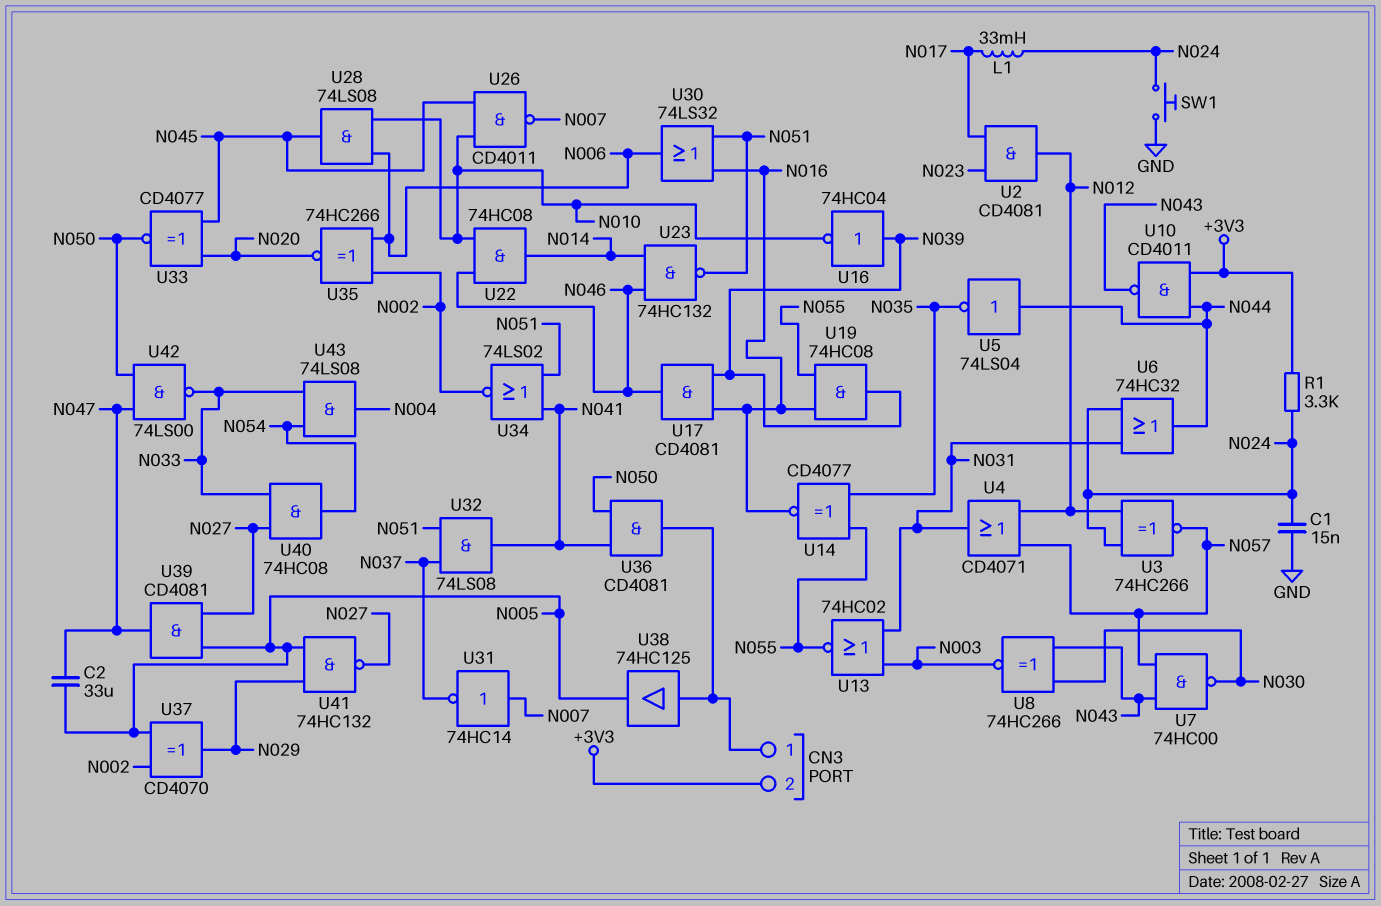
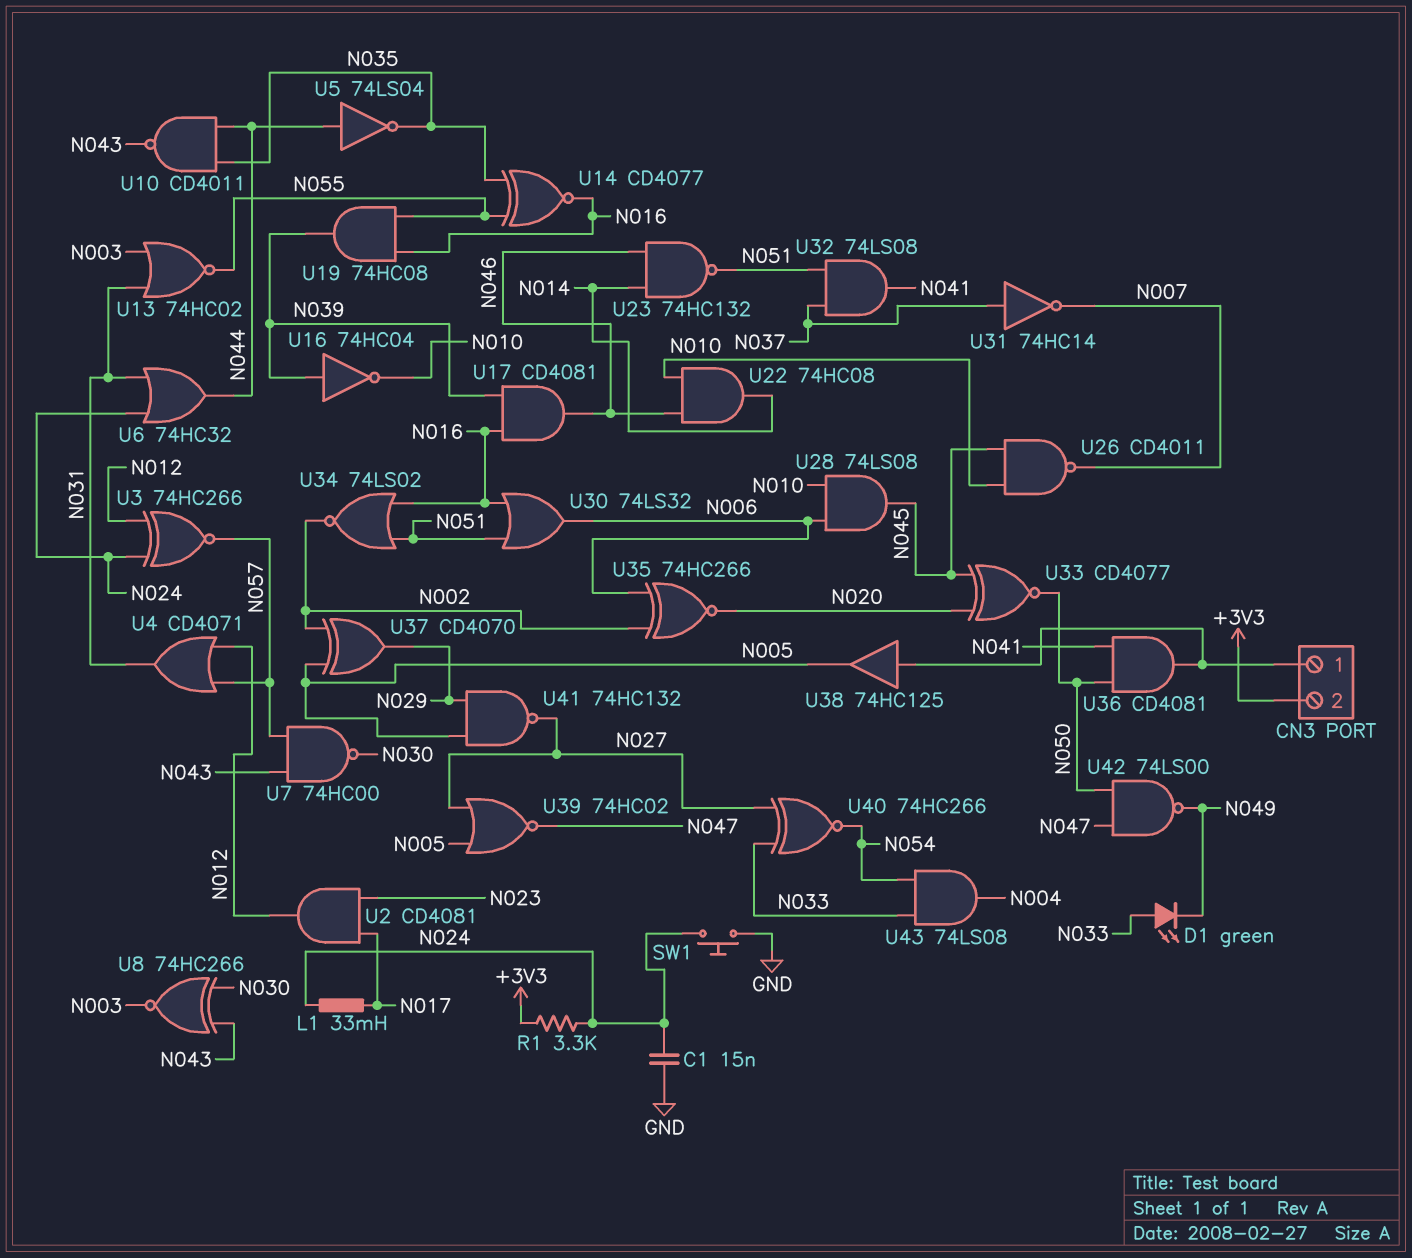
C2: 33uF (N005, N047) -> none
D1: none -> LED green (A N033, K N049)
U10: NAND CD4011 (in +3V3, in N044, out N043) -> NAND CD4011 (in N035, in N044, out N043)
U31: NOT 74HC14 (in N007, out N037) -> NOT 74HC14 (in N037, out N007)
U34: NOR 74LS02 (in N041, in N051, out N002) -> NOR 74LS02 (in N016, in N051, out N002)
U39: AND CD4081 (in N005, in N027, out N047) -> NOR 74HC02 (in N005, in N027, out N047)
U40: AND 74HC08 (in N027, in N033, out N054) -> XNOR 74HC266 (in N027, in N033, out N054)
U42: NAND 74LS00 (in N047, in N050, out N033) -> NAND 74LS00 (in N047, in N050, out N049)

